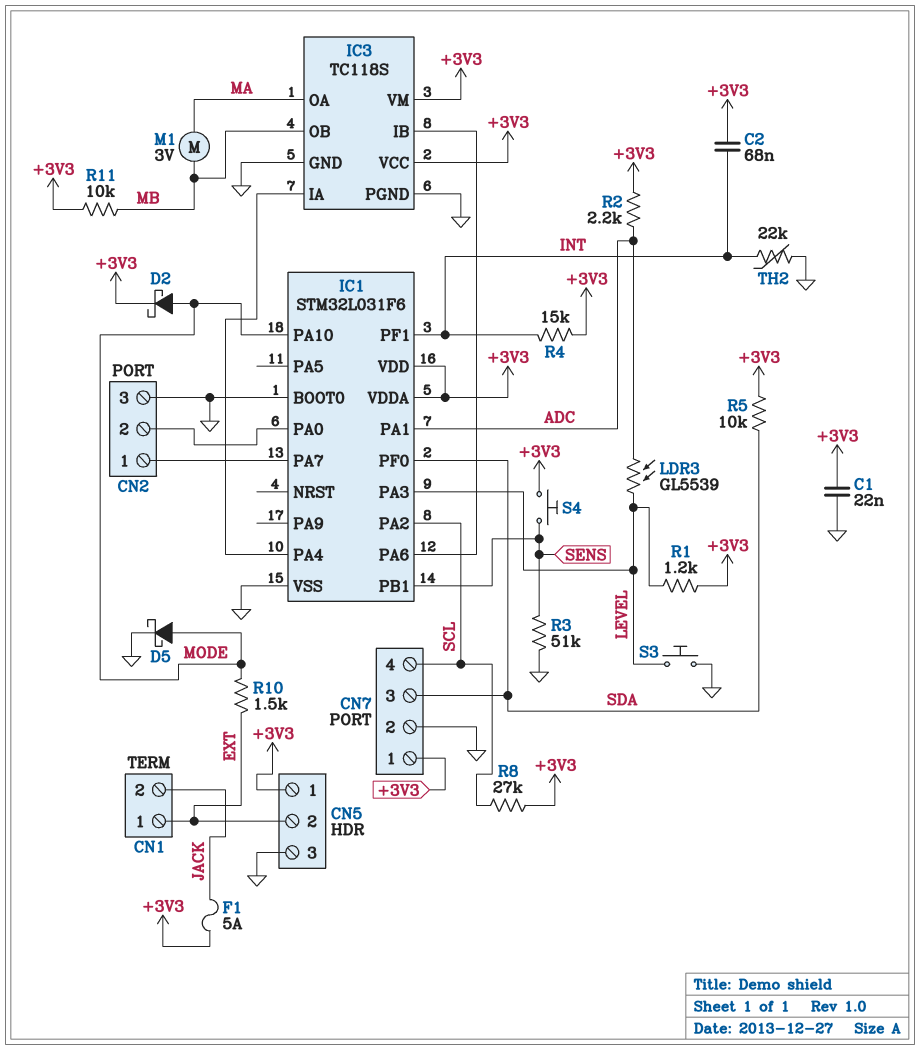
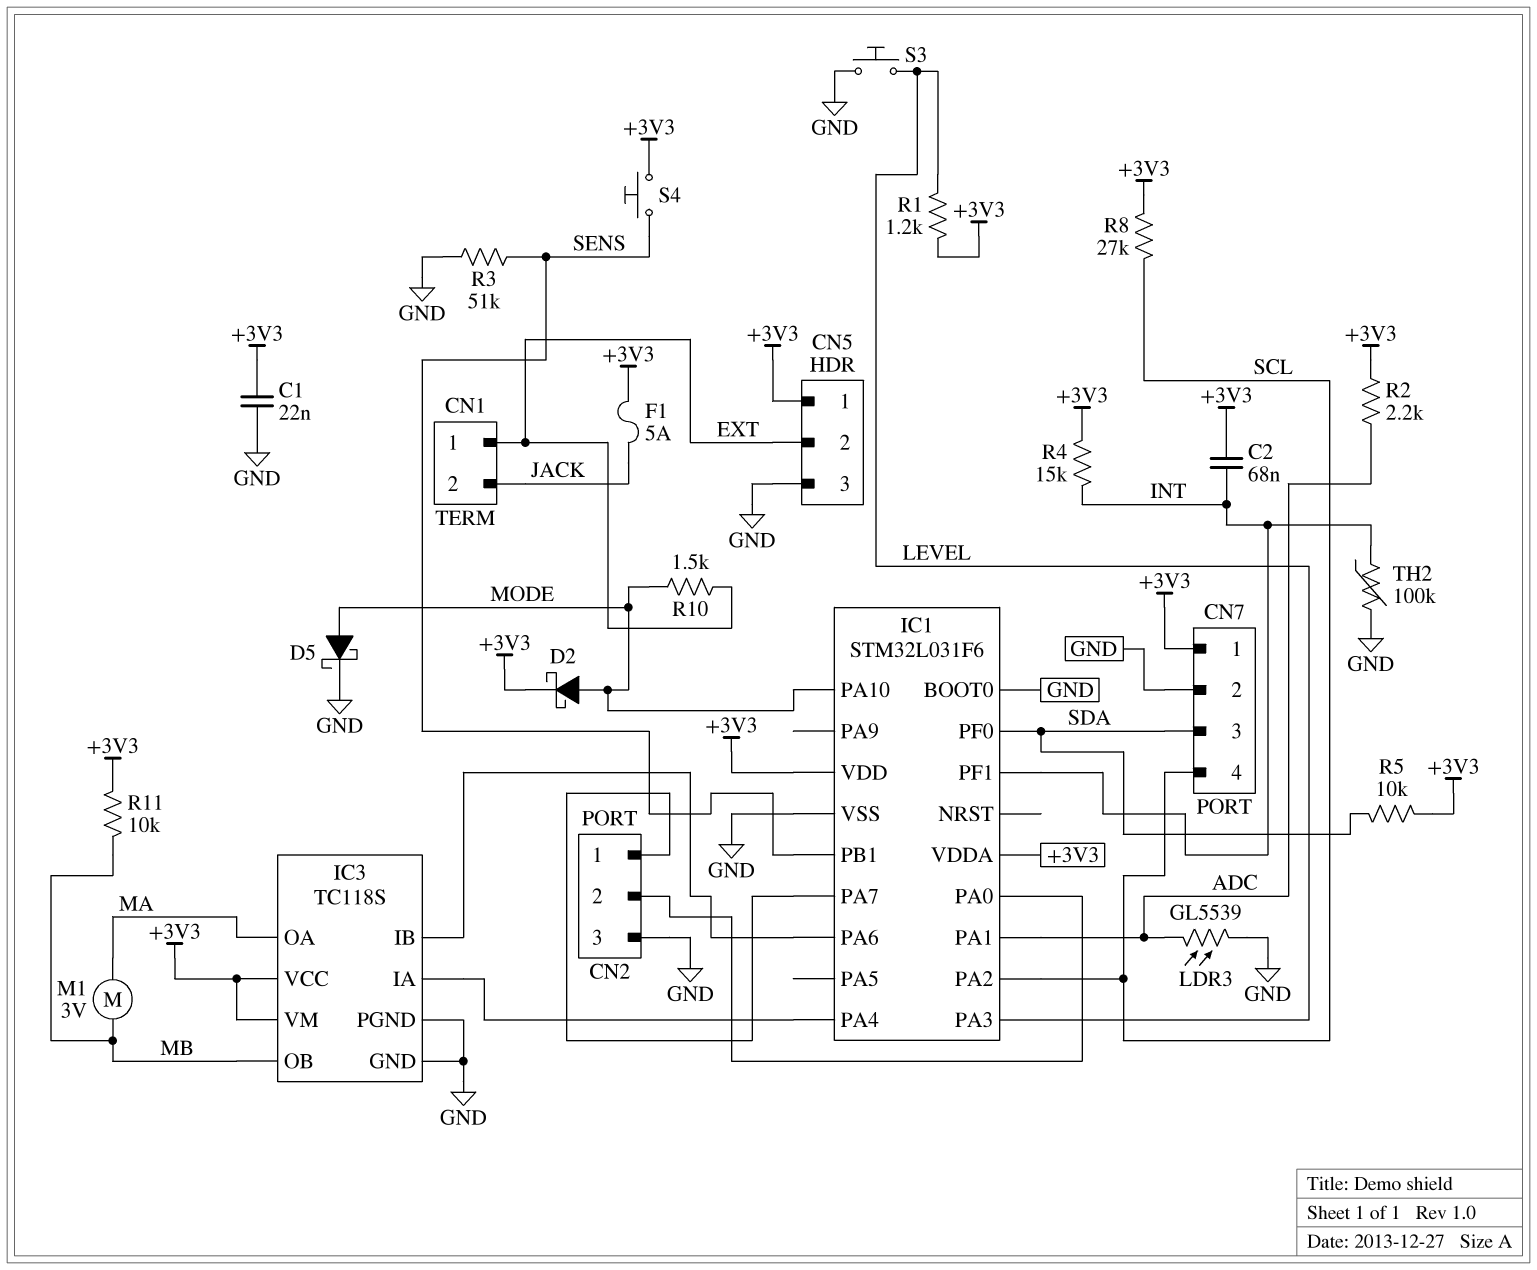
LDR3: GL5539 (ADC, LEVEL) -> GL5539 (ADC, GND)
TH2: 22k (GND, INT) -> 100k (GND, INT)

